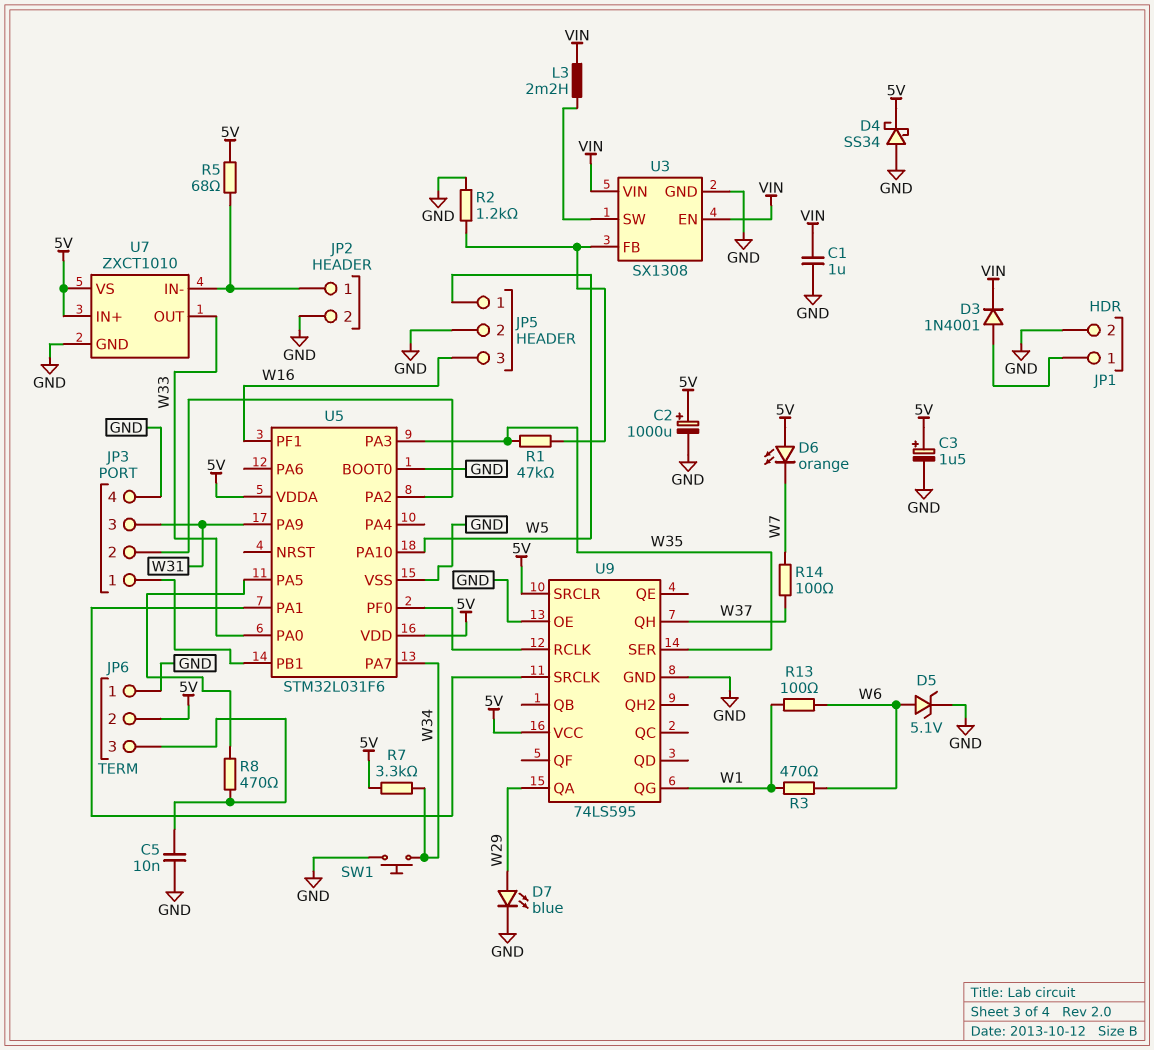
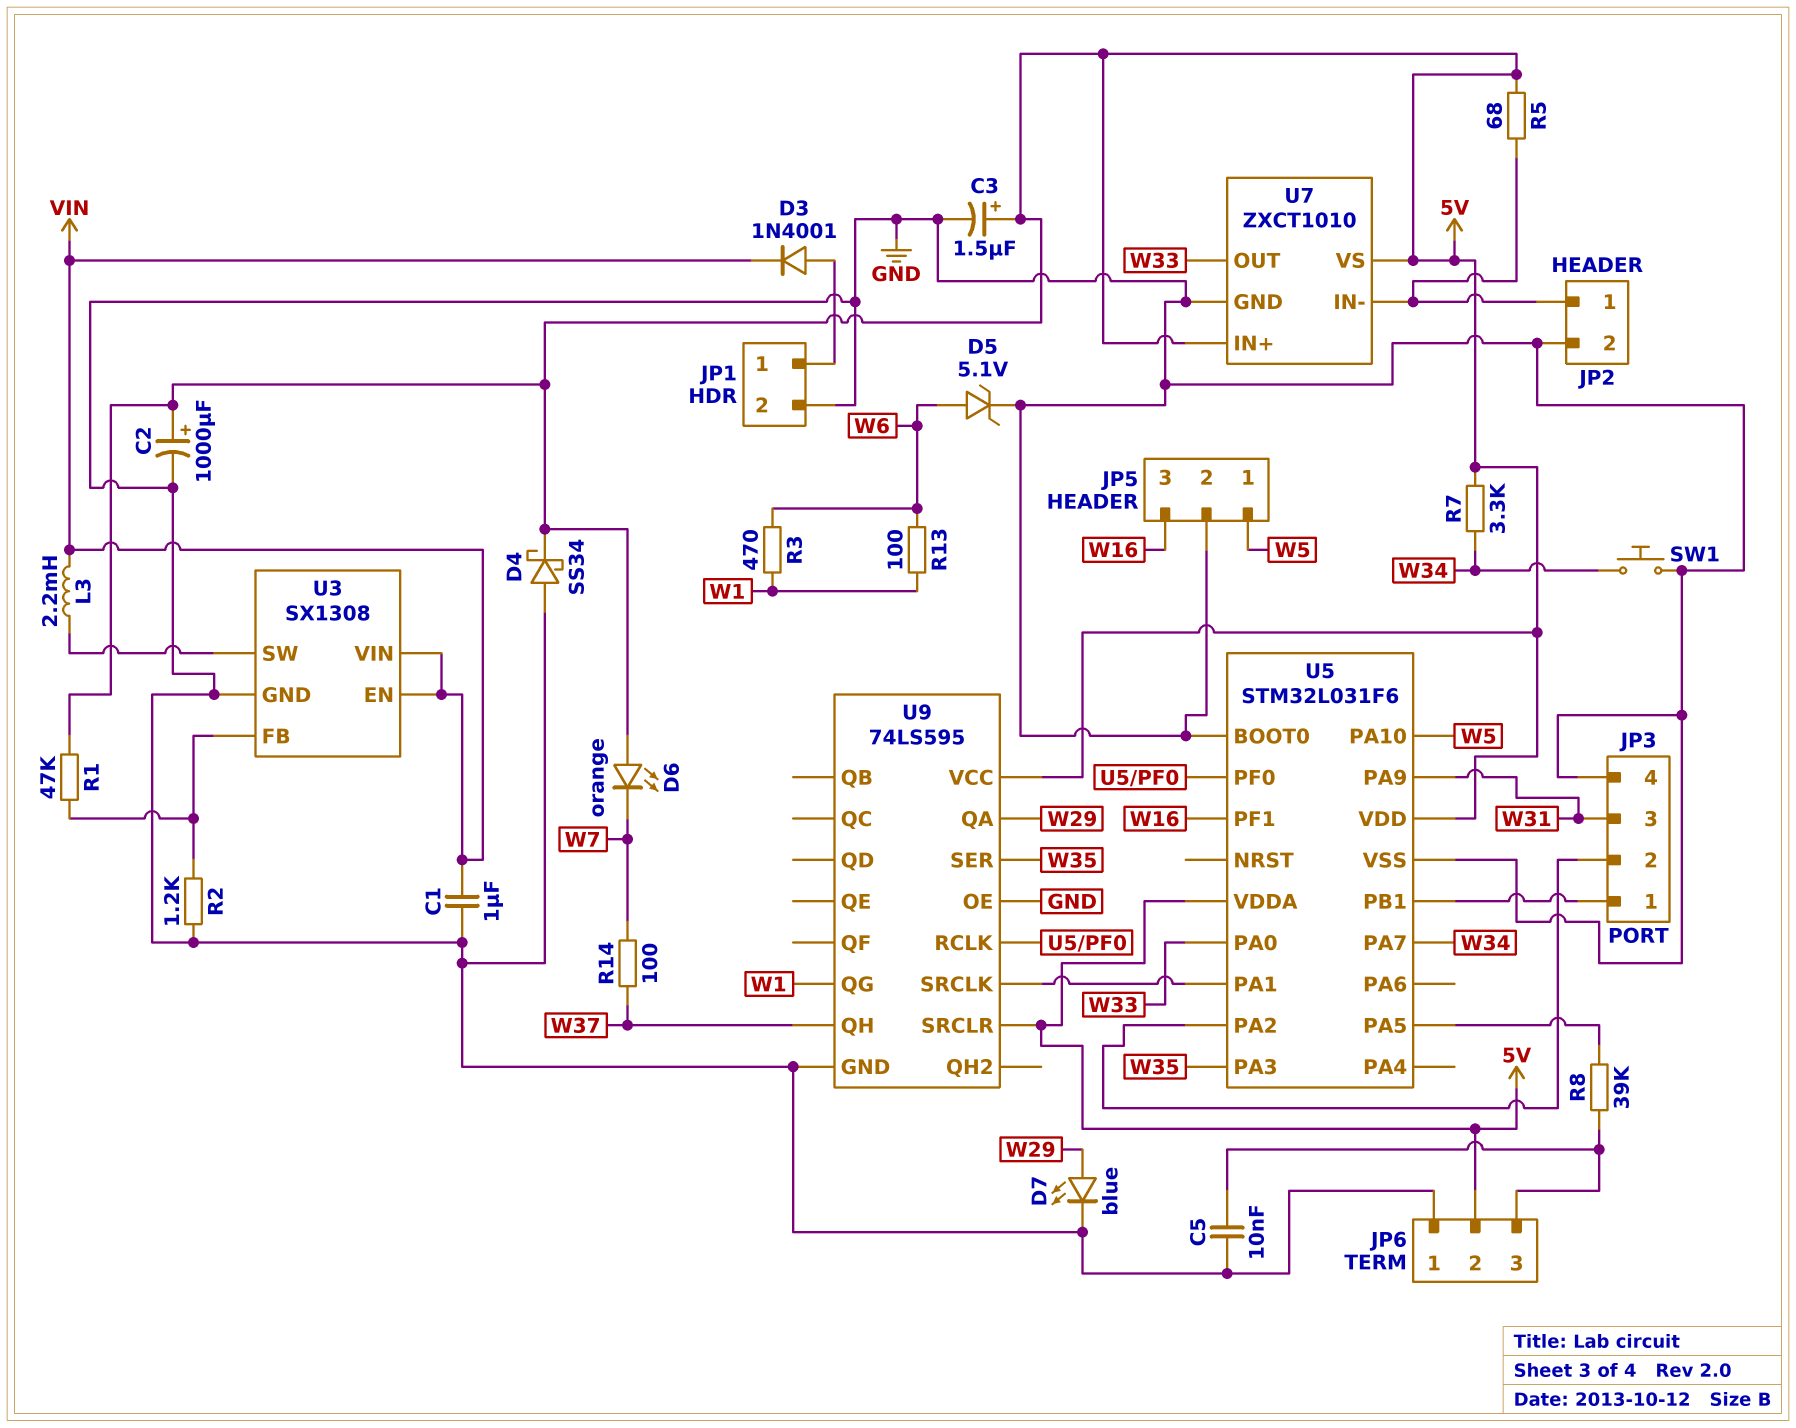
R1: 47k (U3/FB, W35) -> 47k (5V, U3/FB)
R8: 470 (JP6/3, U5/PA5) -> 39k (JP6/3, U5/PA5)

